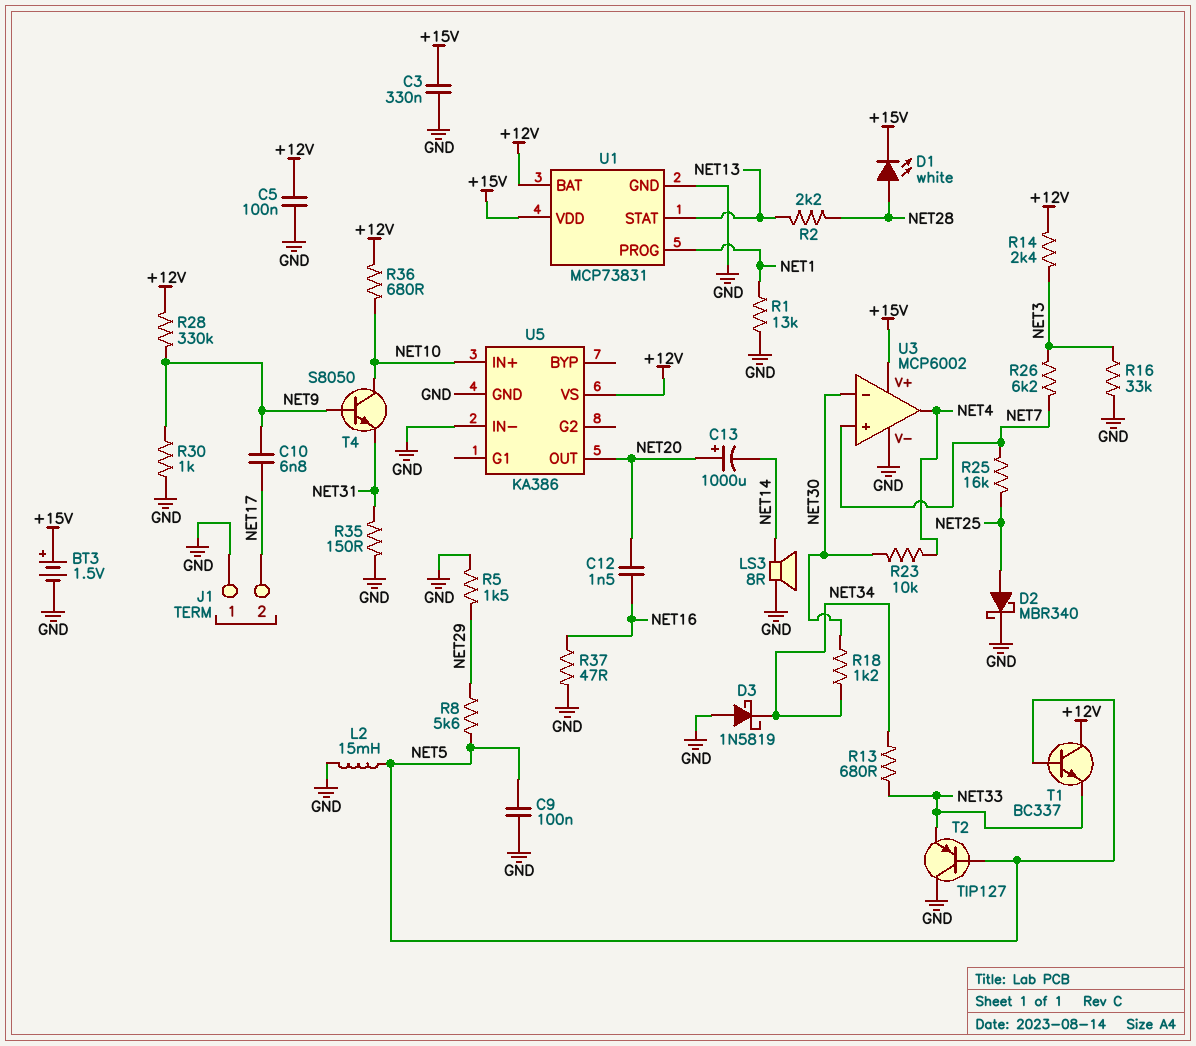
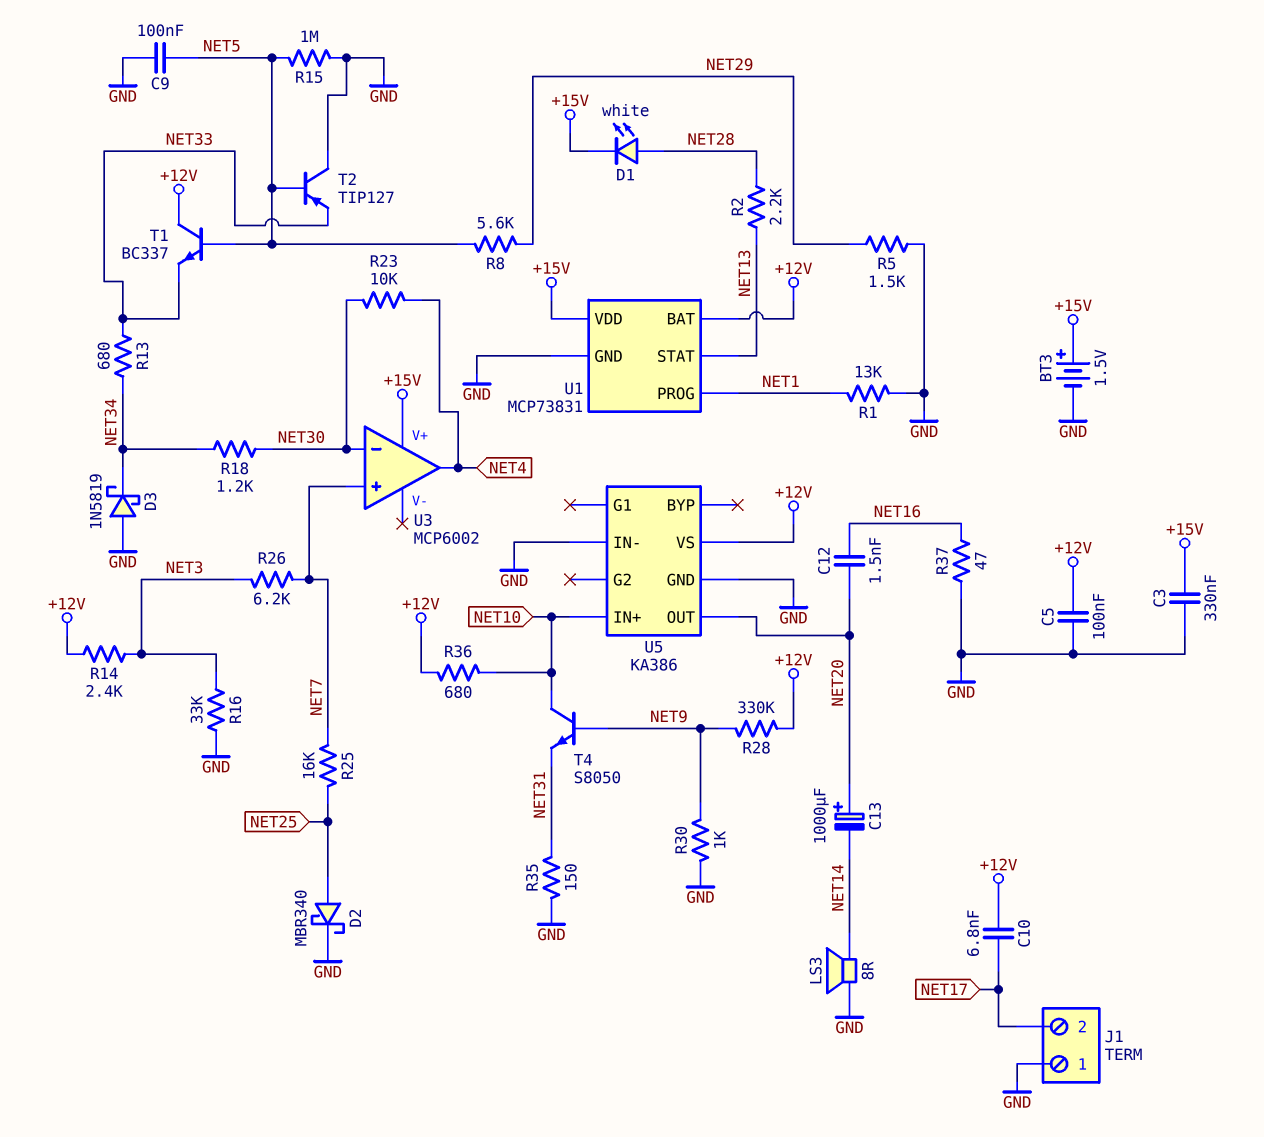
C10: 6.8nF (NET9, NET17) -> 6.8nF (+12V, NET17)
L2: 15mH (GND, NET5) -> none
R15: none -> 1M (GND, NET5)
U3 pin V-: GND -> none

